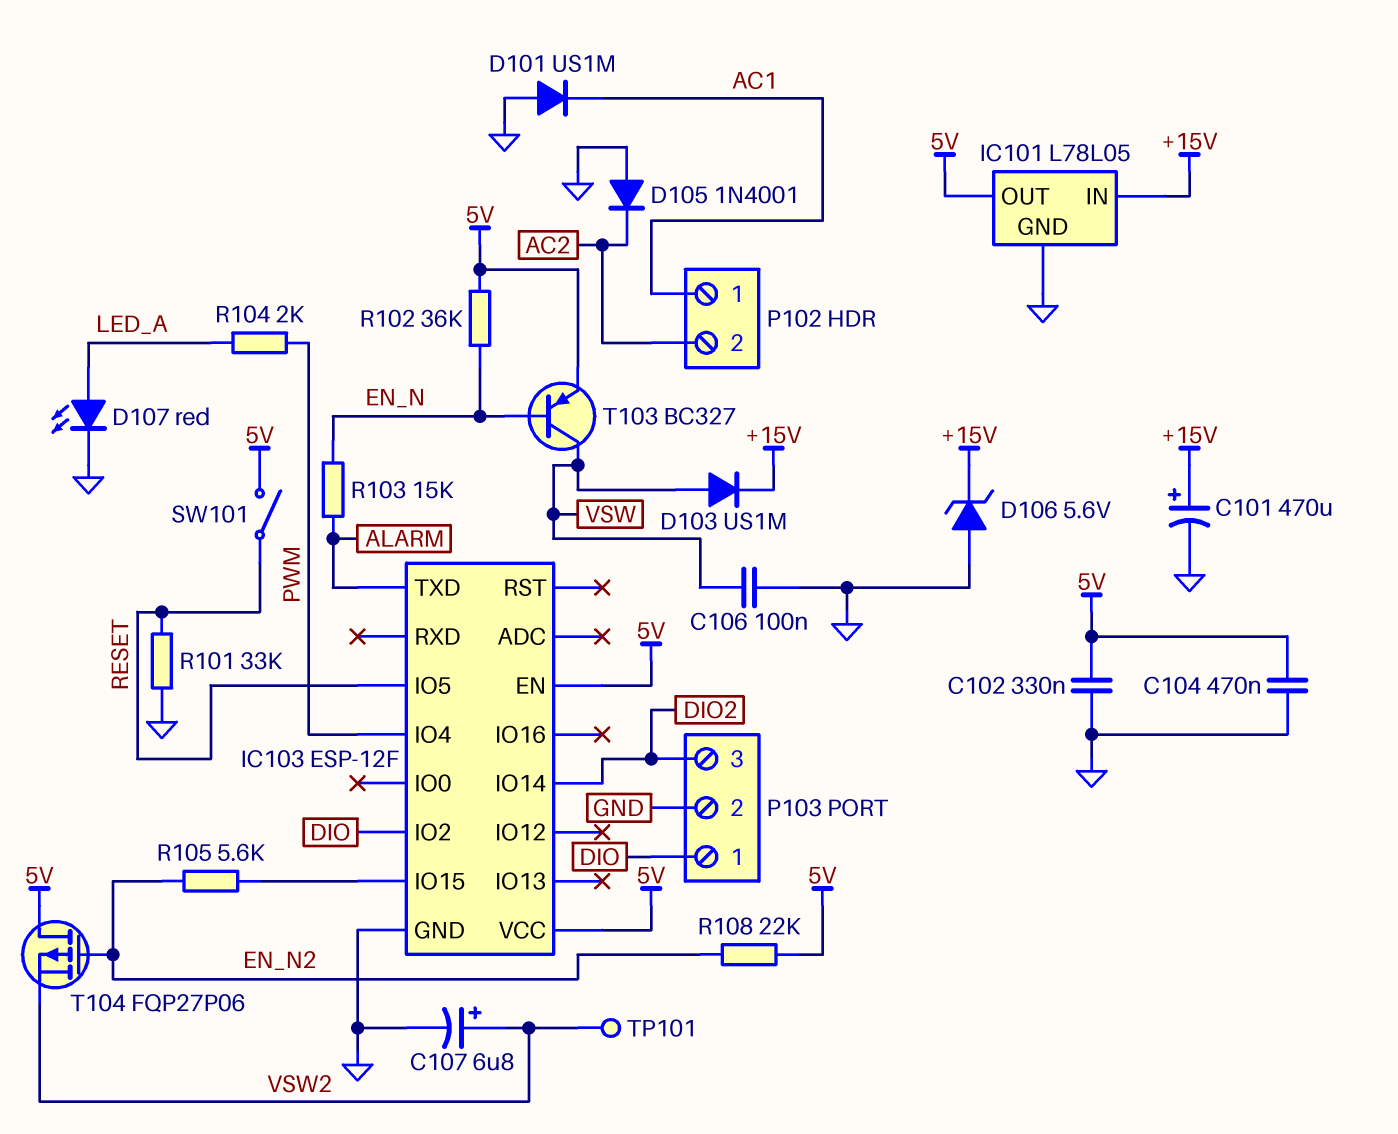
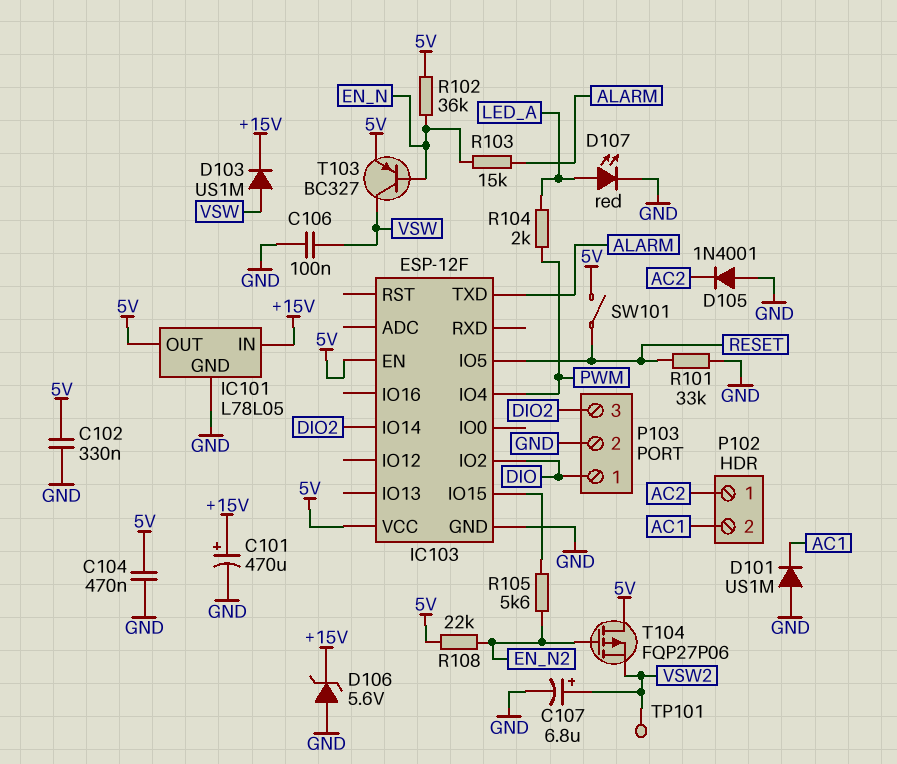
P102 pin 1: AC1 -> AC2
P102 pin 2: AC2 -> AC1

